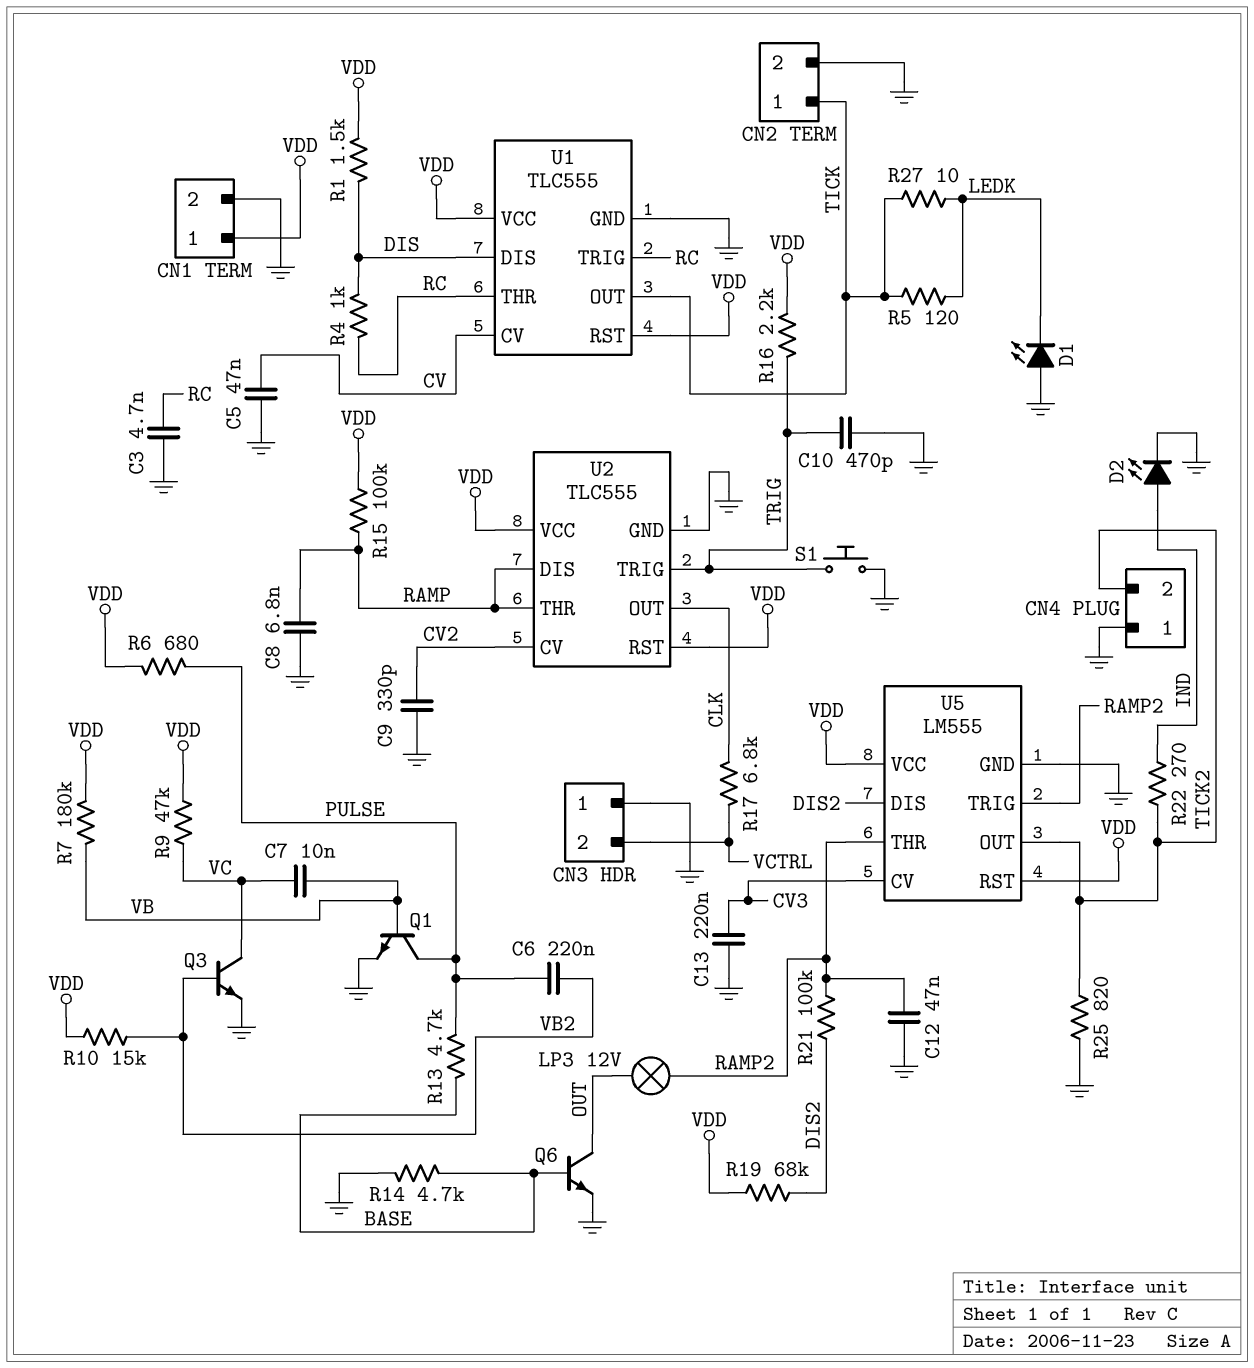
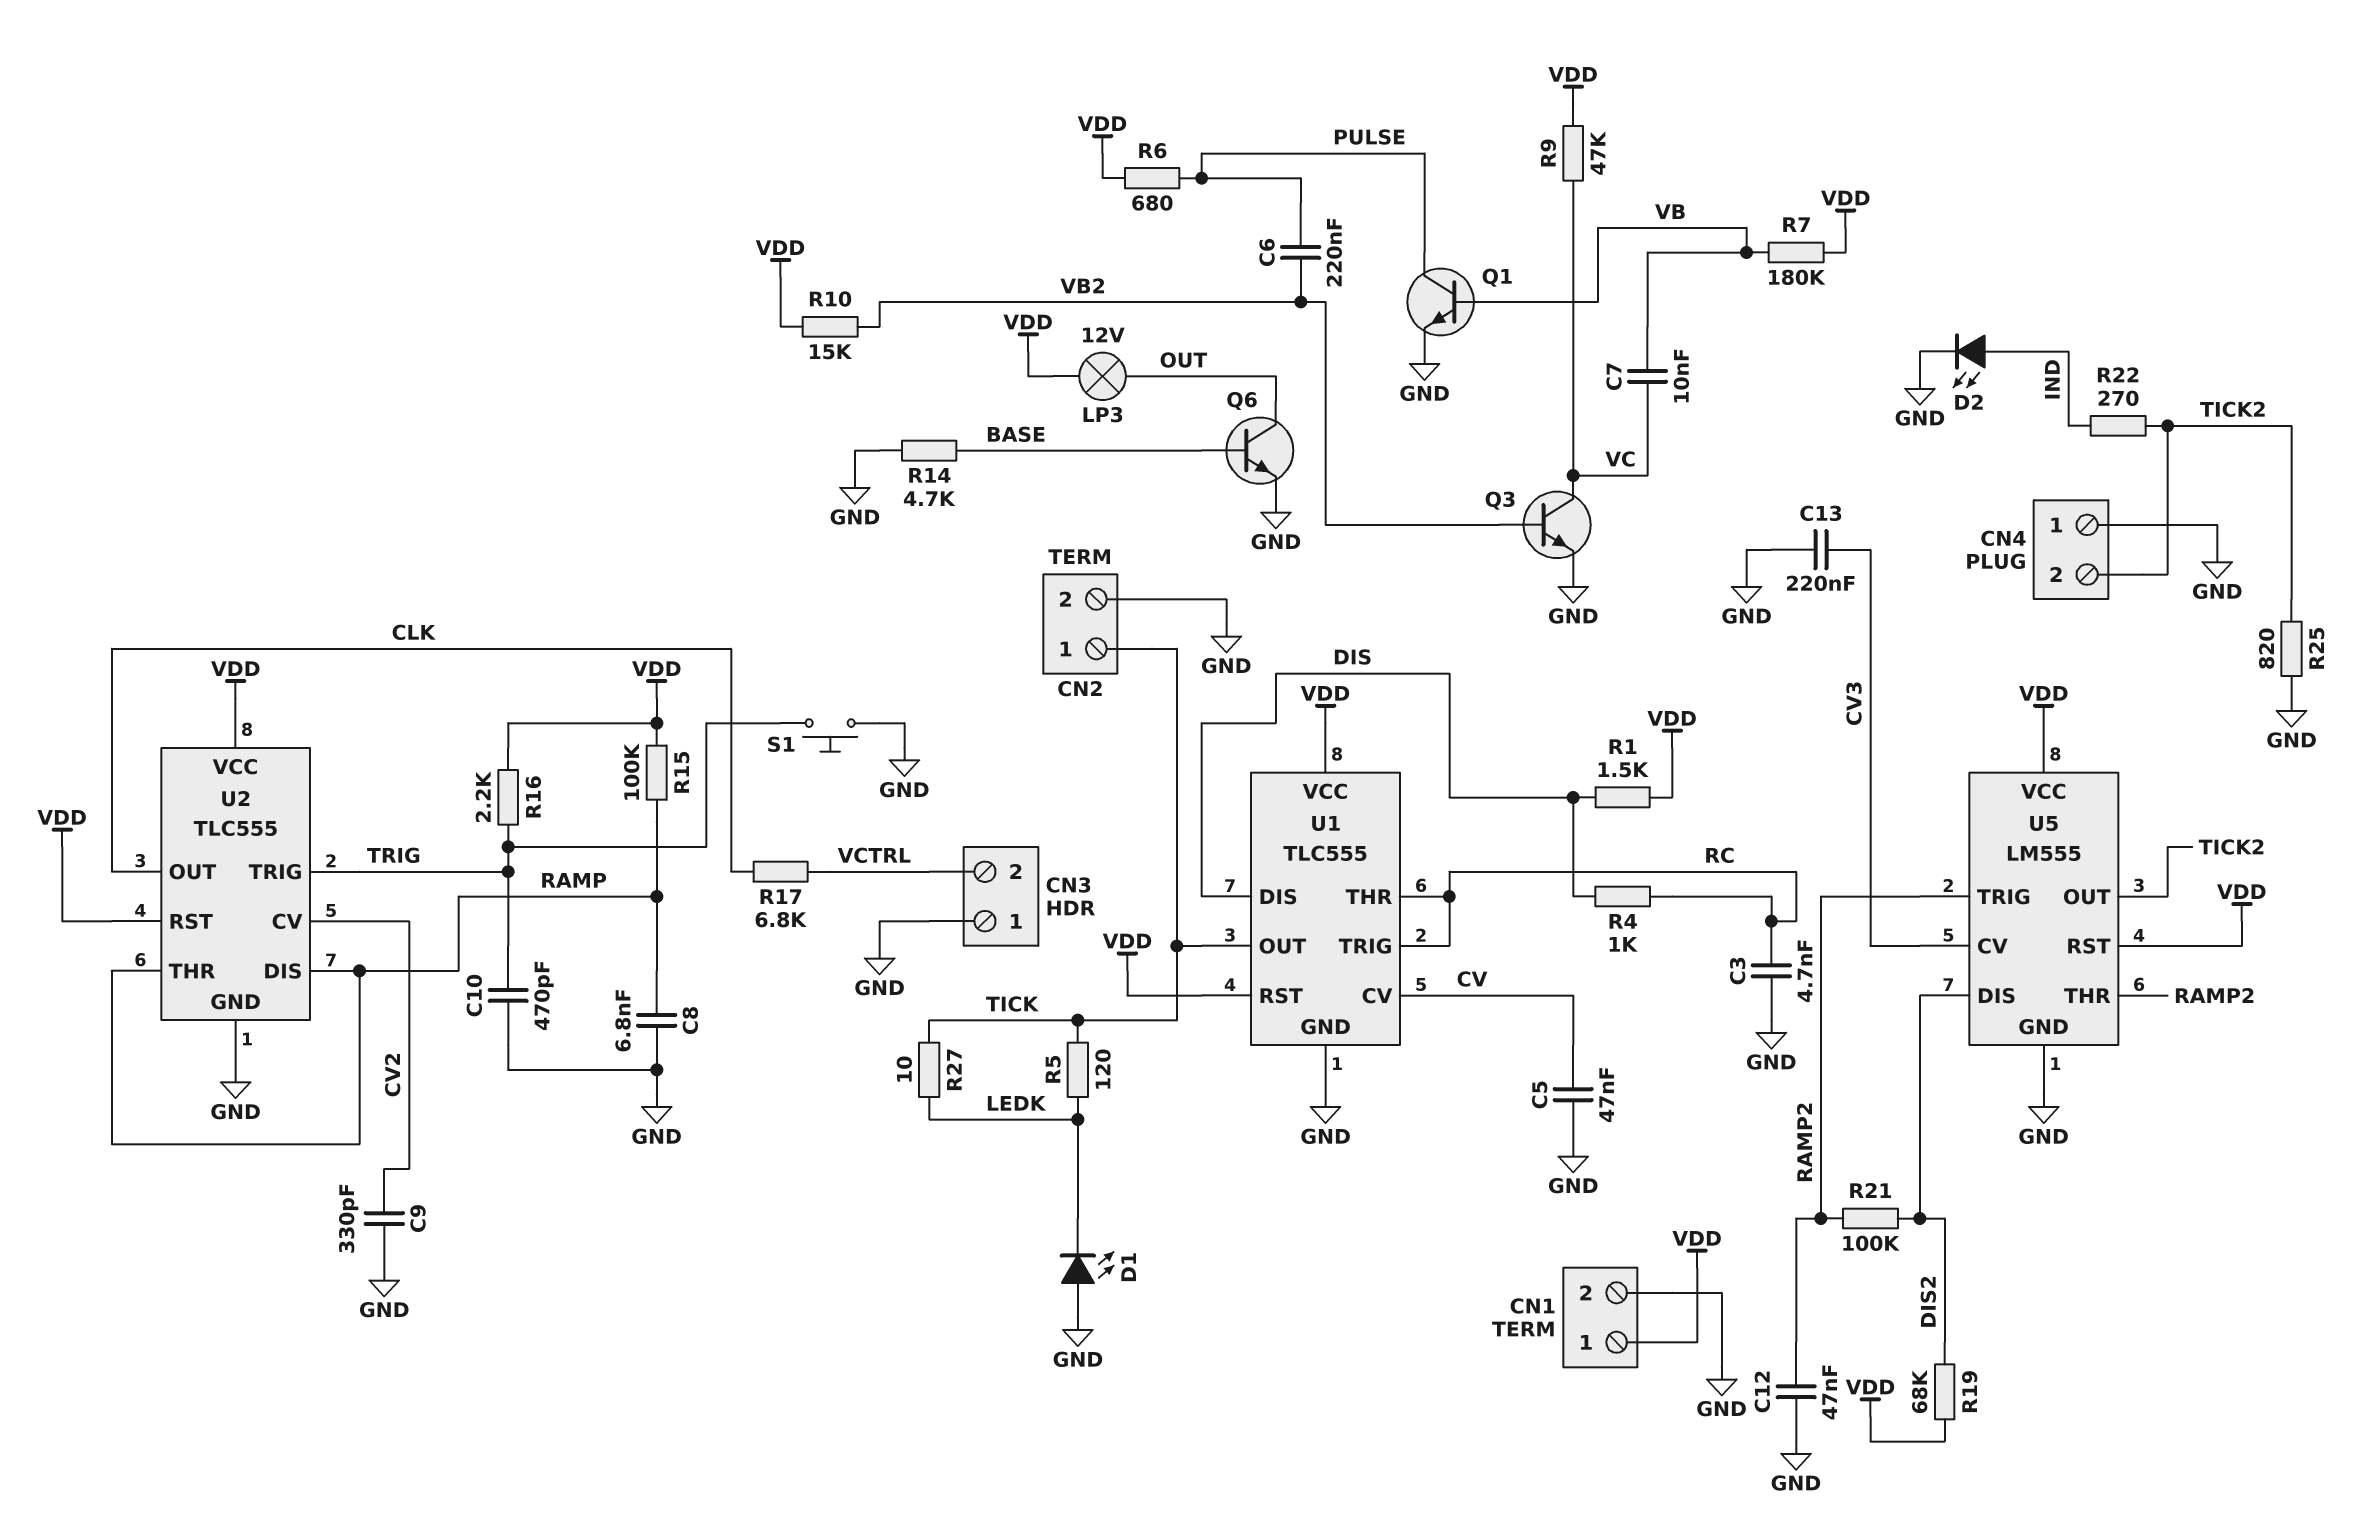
LP3: lamp 12V (OUT, RAMP2) -> lamp 12V (OUT, VDD)
R13: 4.7k (BASE, PULSE) -> none

